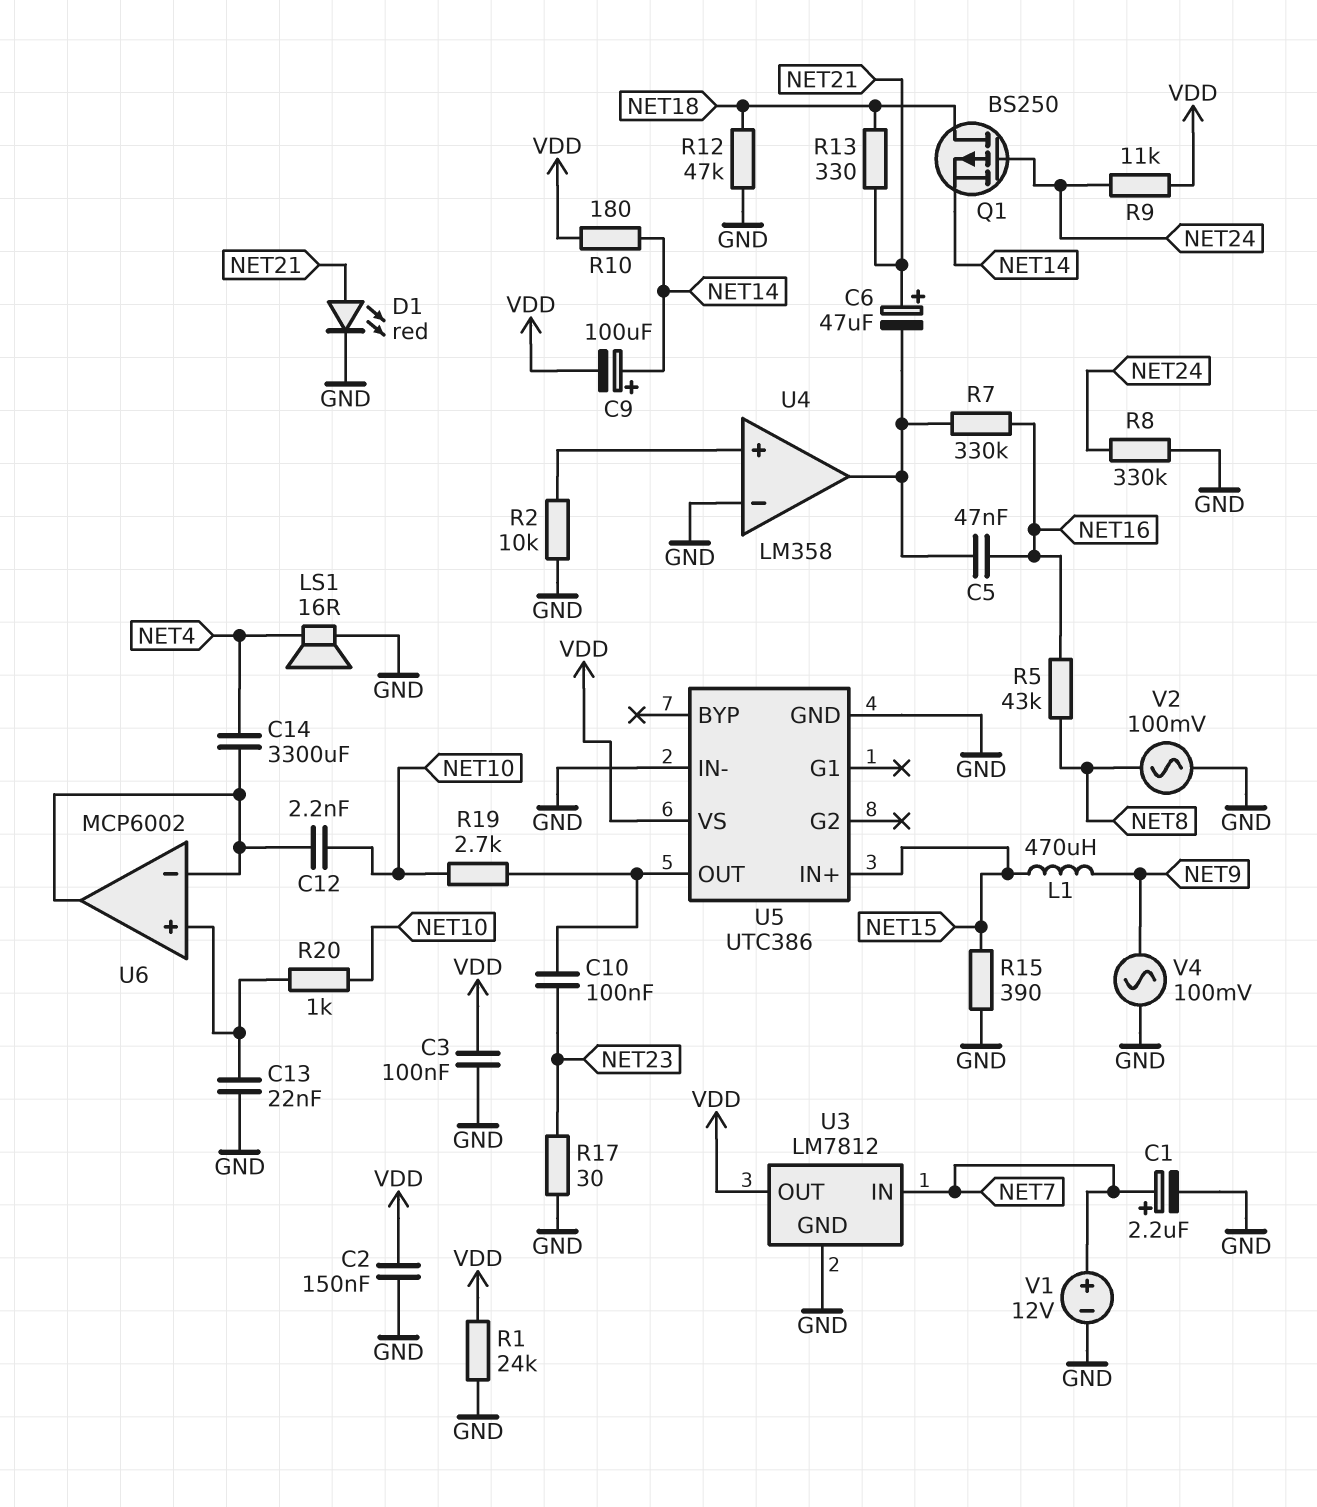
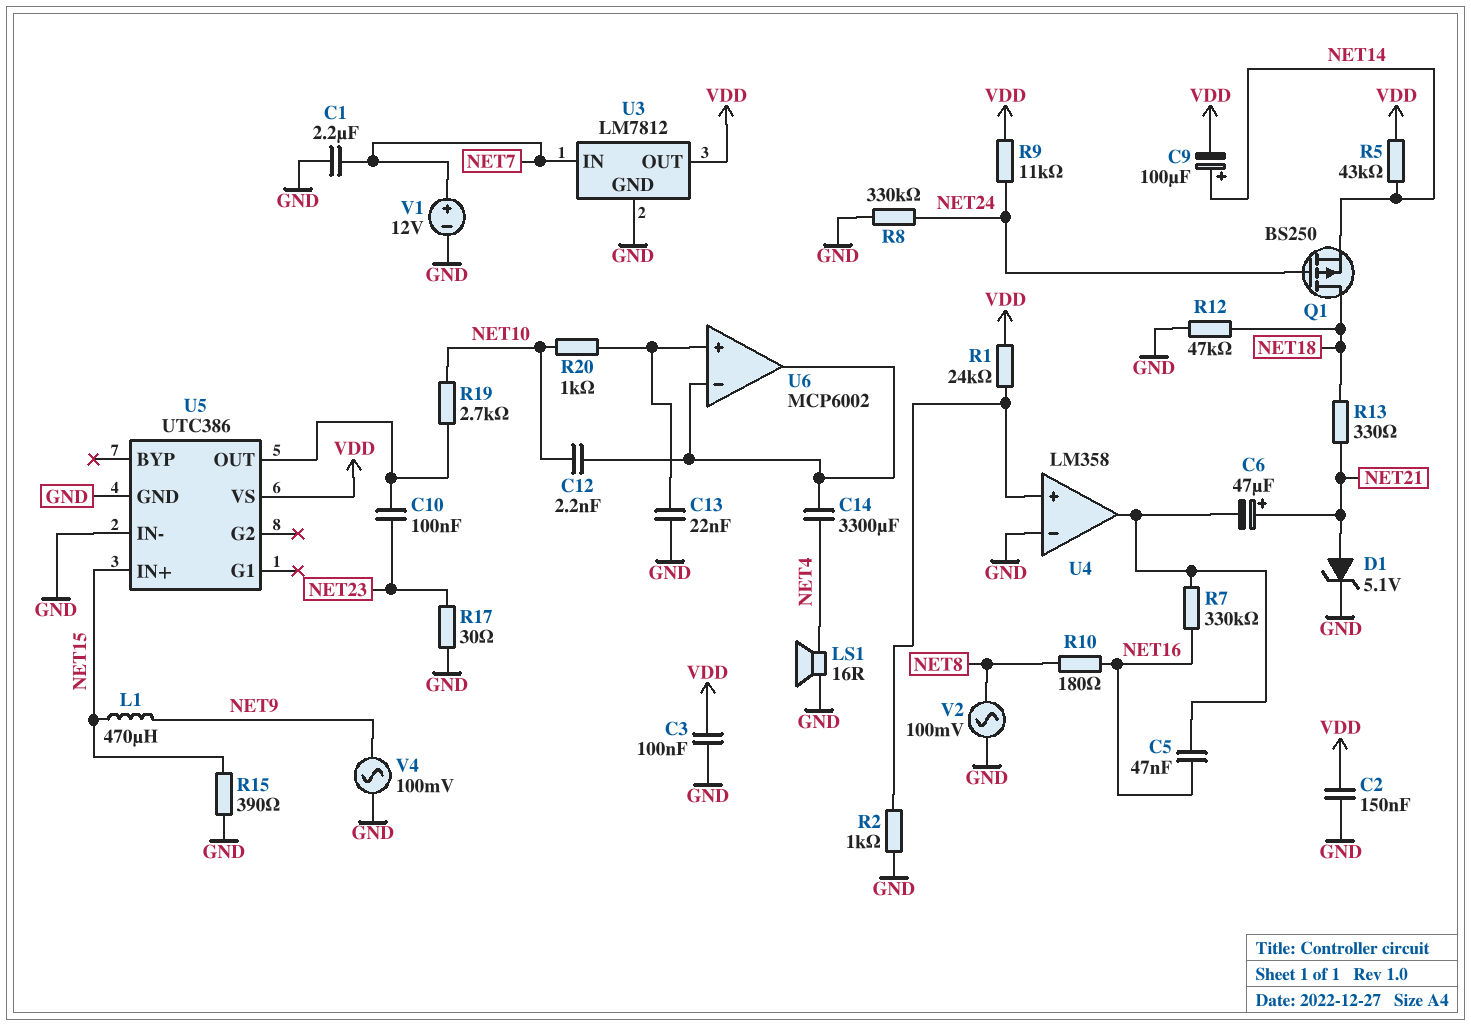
C1: 2.2uF (plus NET7, minus GND) -> 2.2uF (GND, NET7)
D1: LED red (A NET21, K GND) -> zener 5.1V (A NET21, K GND)
R1: 24k (GND, VDD) -> 24k (U4/in+, VDD)
R2: 10k (GND, U4/in+) -> 1k (GND, U4/in+)
R5: 43k (NET8, NET16) -> 43k (NET14, VDD)
R10: 180 (NET14, VDD) -> 180 (NET8, NET16)

